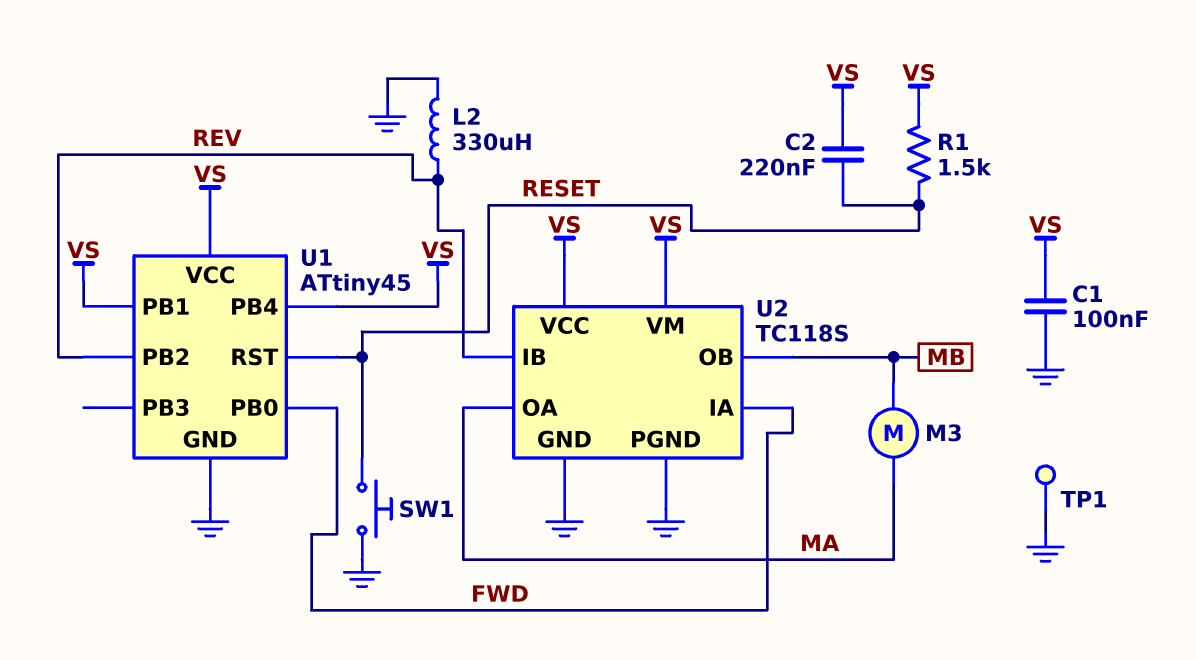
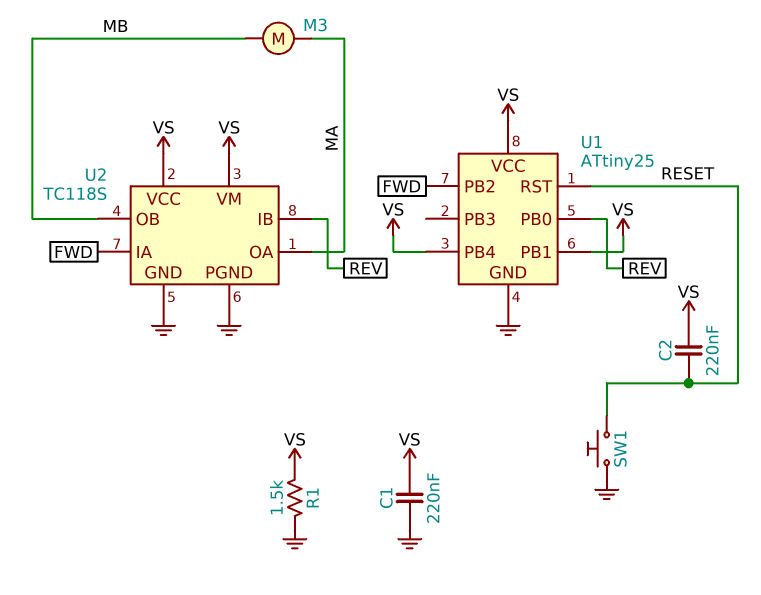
C1: 100nF (GND, VS) -> 220nF (GND, VS)
L2: 330uH (GND, REV) -> none
R1: 1.5k (RESET, VS) -> 1.5k (GND, VS)
TP1: test point (GND) -> none
U1: ATtiny45 -> ATtiny25
U1 pin PB0: FWD -> REV
U1 pin PB2: REV -> FWD

